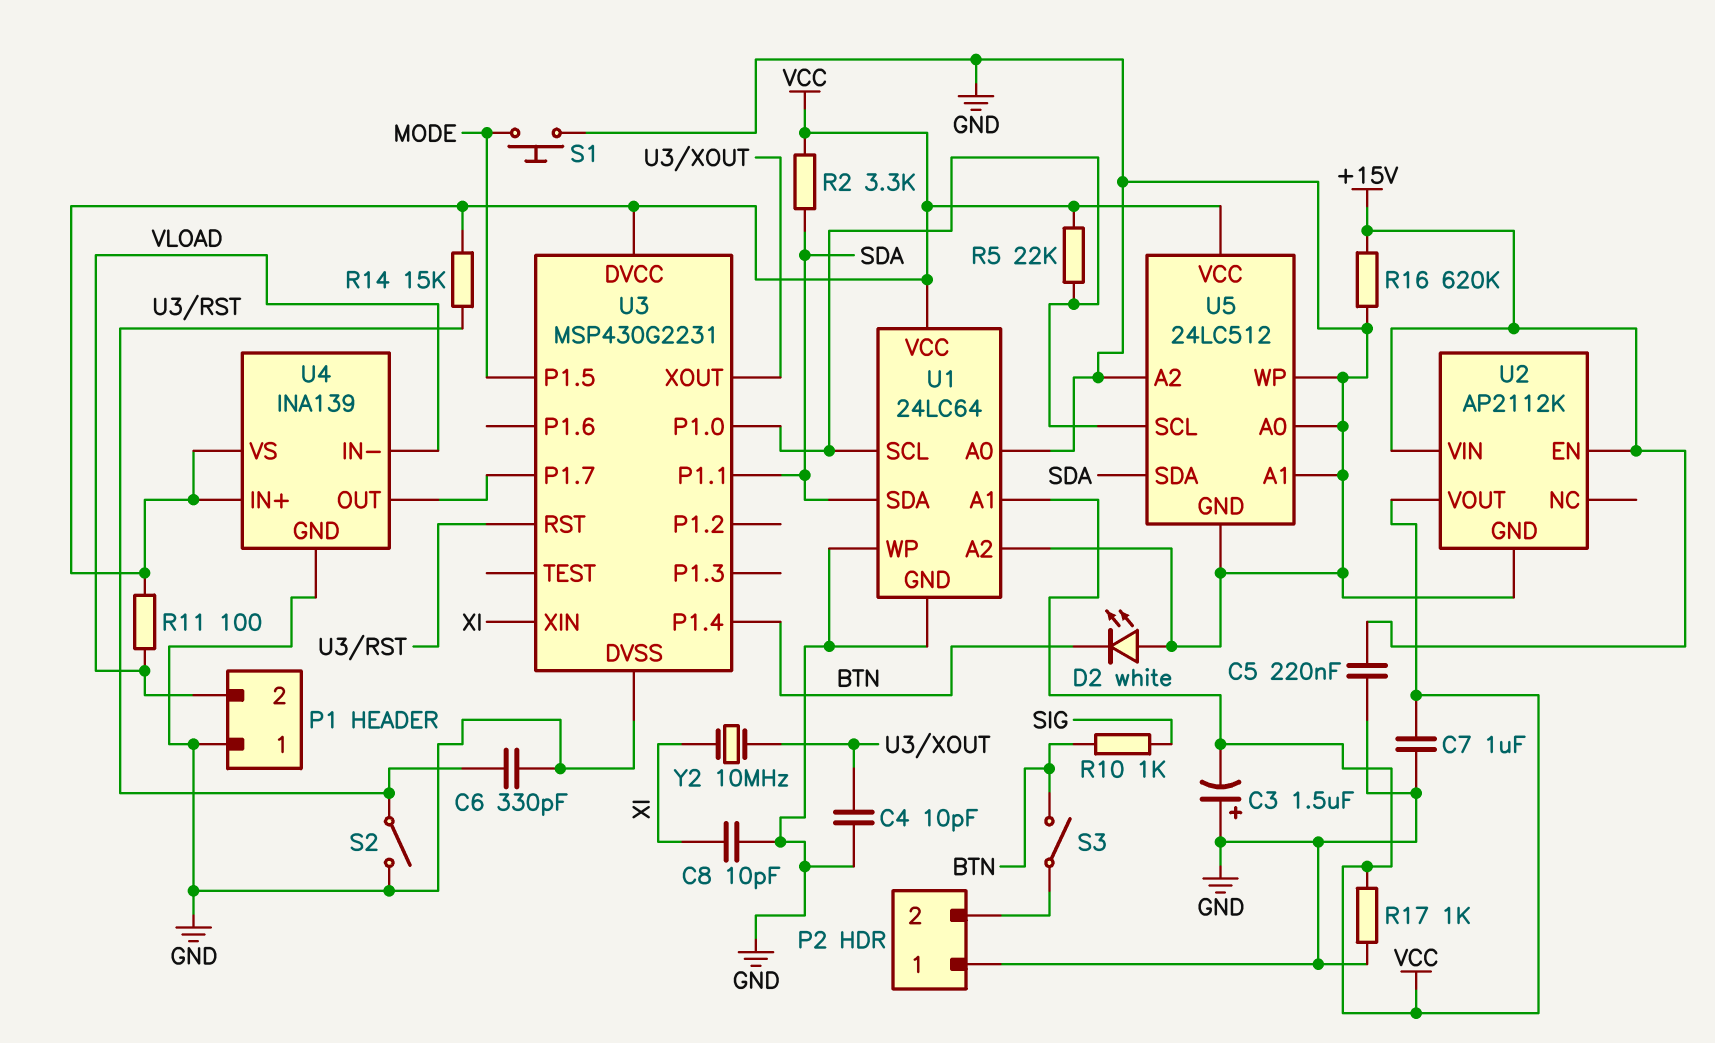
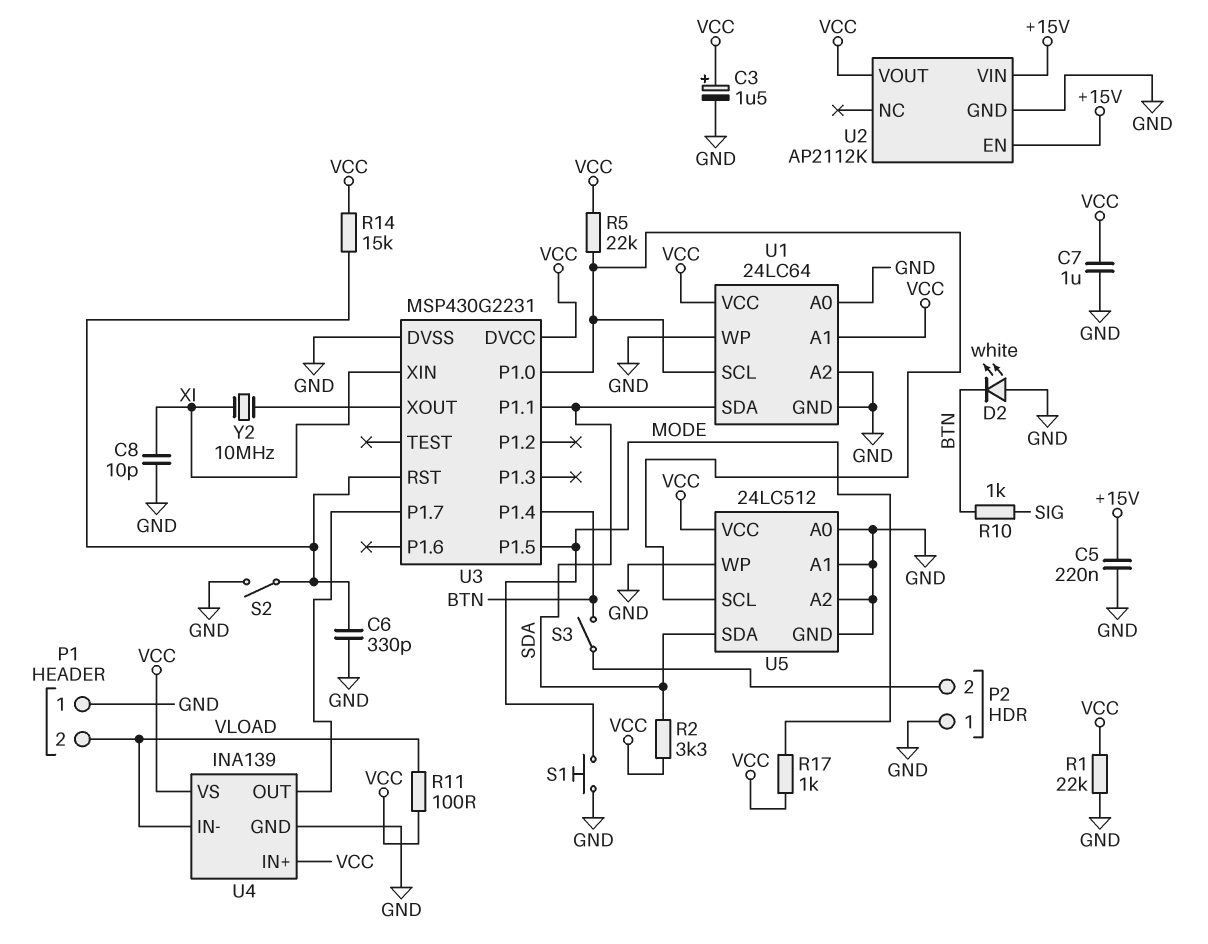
C3: 1.5uF (plus GND, minus VCC) -> 1.5uF (plus VCC, minus GND)
C4: 10pF (GND, U3/XOUT) -> none
R1: none -> 22k (GND, VCC)
R16: 620k (+15V, GND) -> none
R17: 1k (GND, VCC) -> 1k (MODE, VCC)

